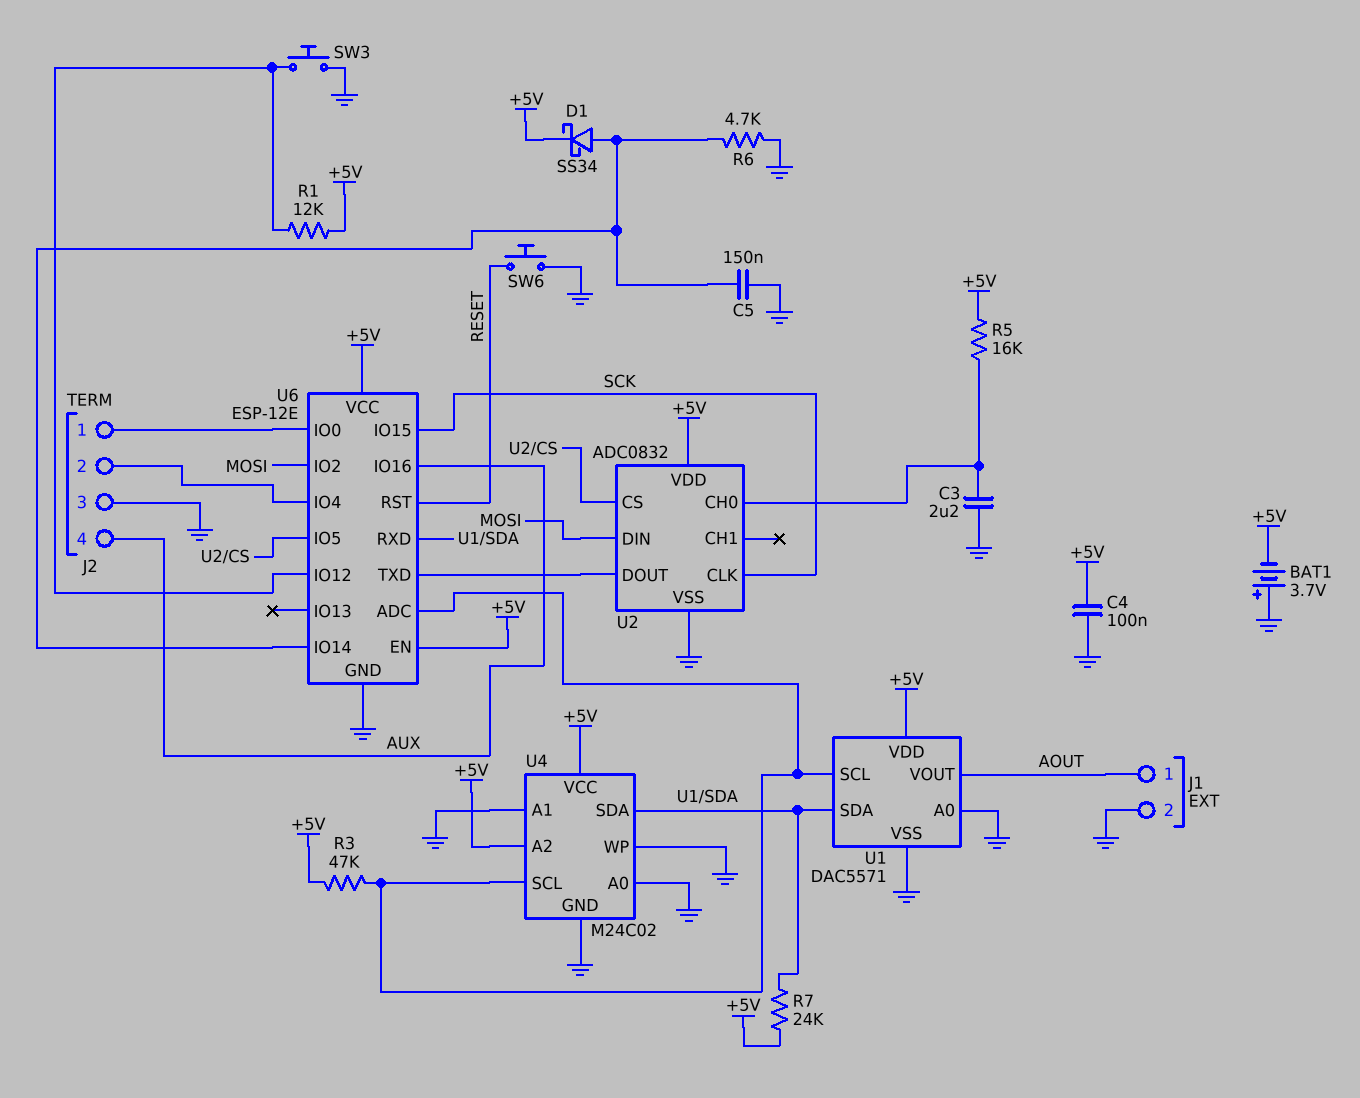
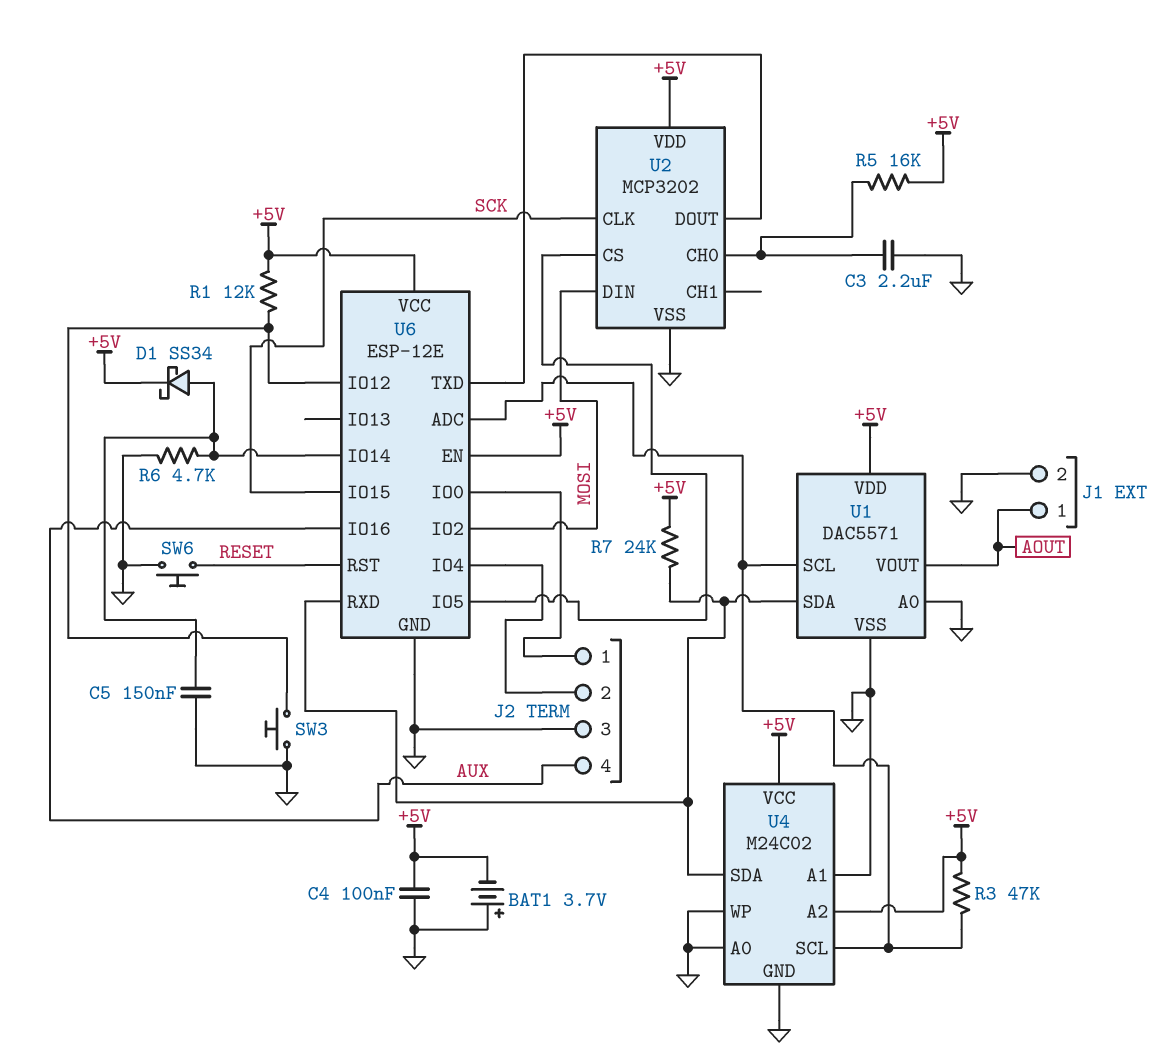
U2: ADC0832 -> MCP3202

